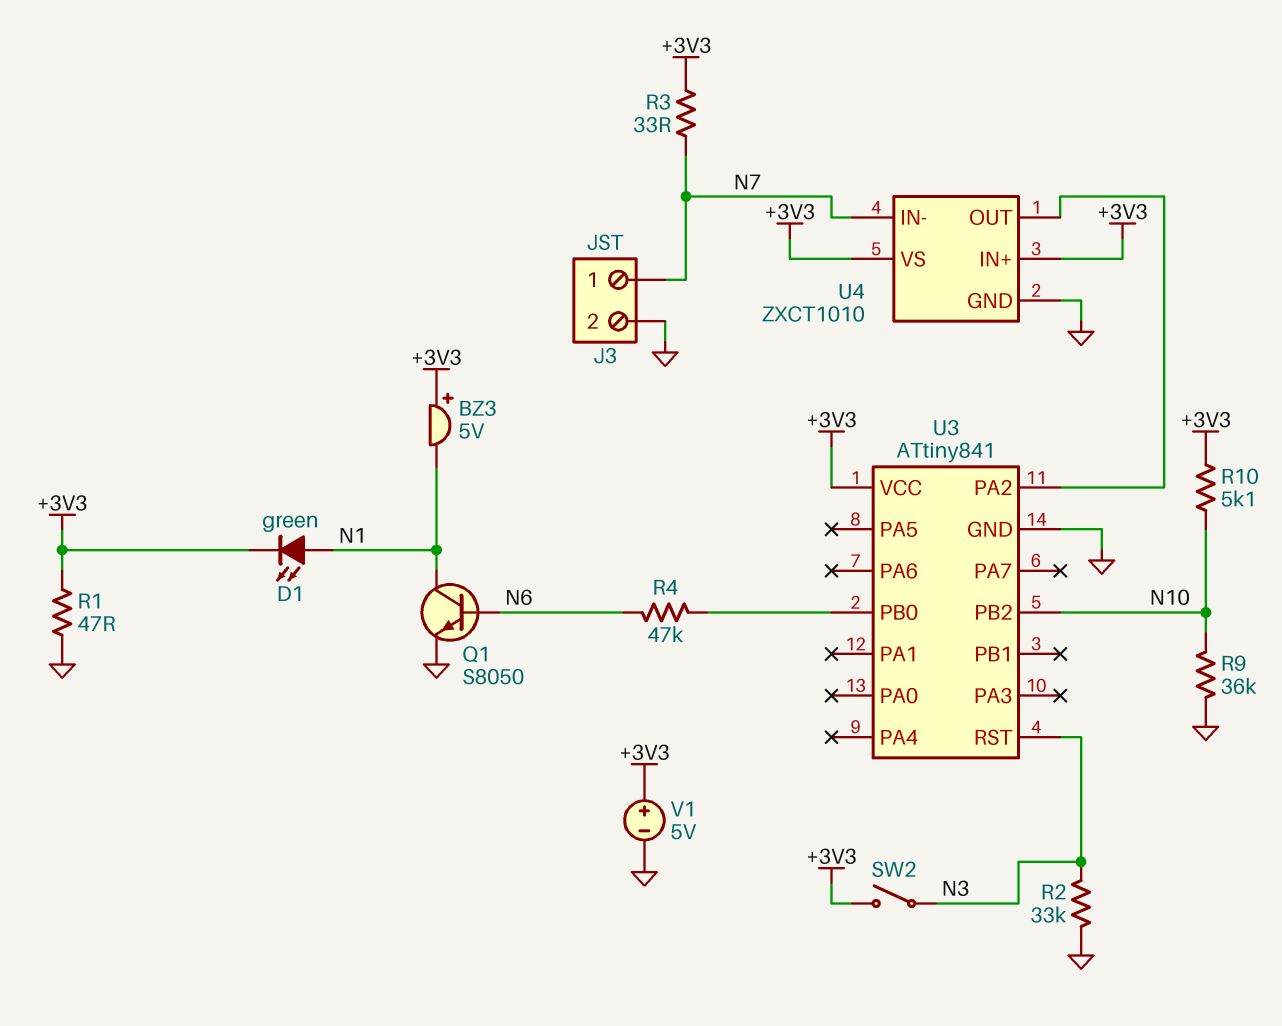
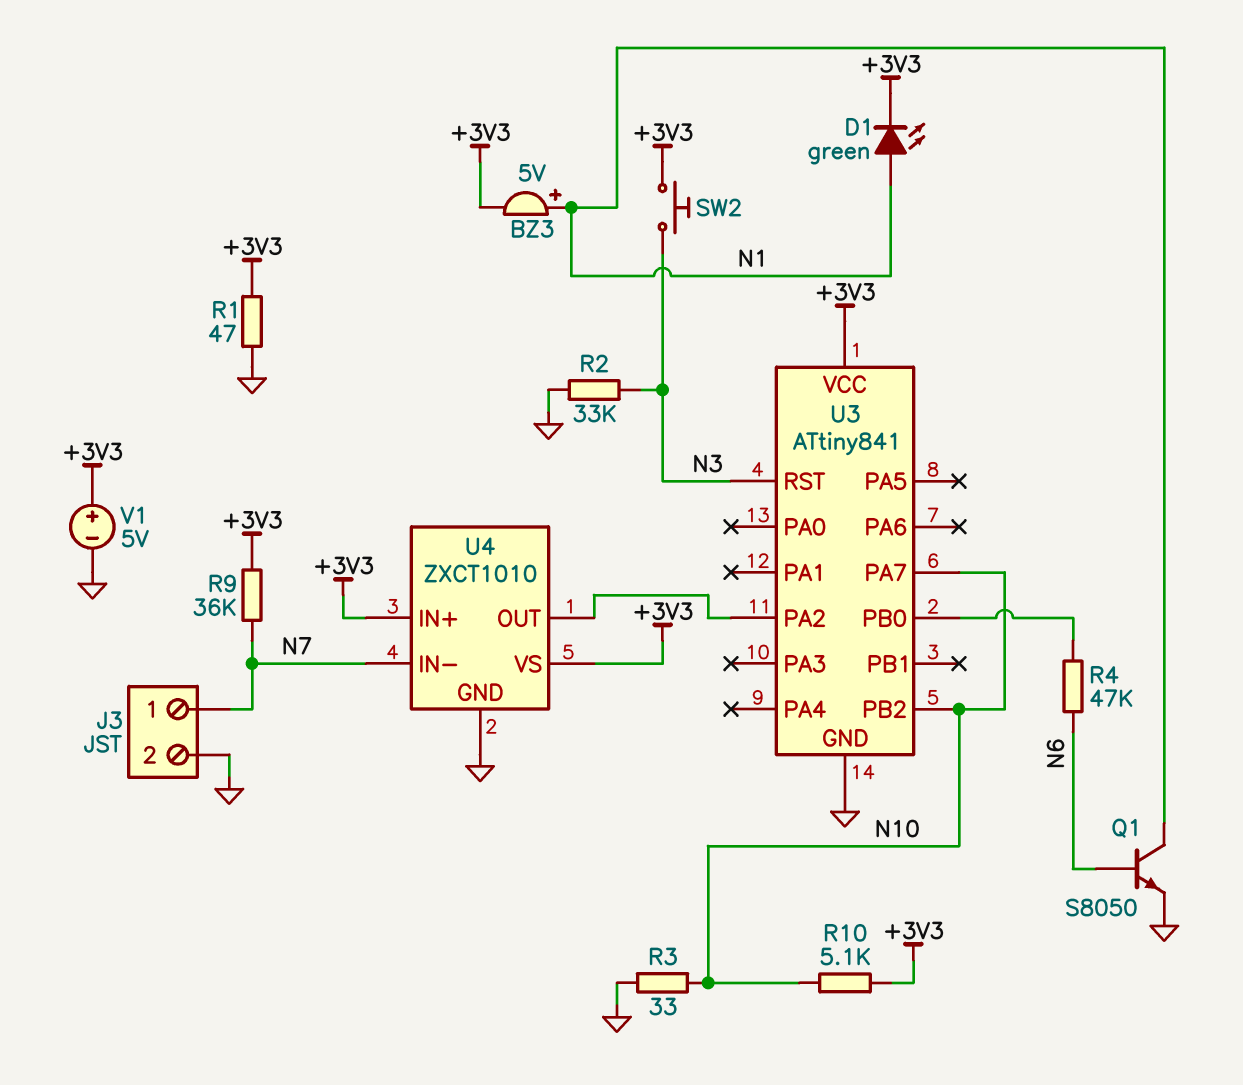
BZ3: buzzer 5V (plus +3V3, minus N1) -> buzzer 5V (plus N1, minus +3V3)
R3: 33 (+3V3, N7) -> 33 (GND, N10)
R9: 36k (GND, N10) -> 36k (+3V3, N7)
SW2: switch (+3V3, N3) -> button (+3V3, N3)
U3 pin PA7: none -> N10

